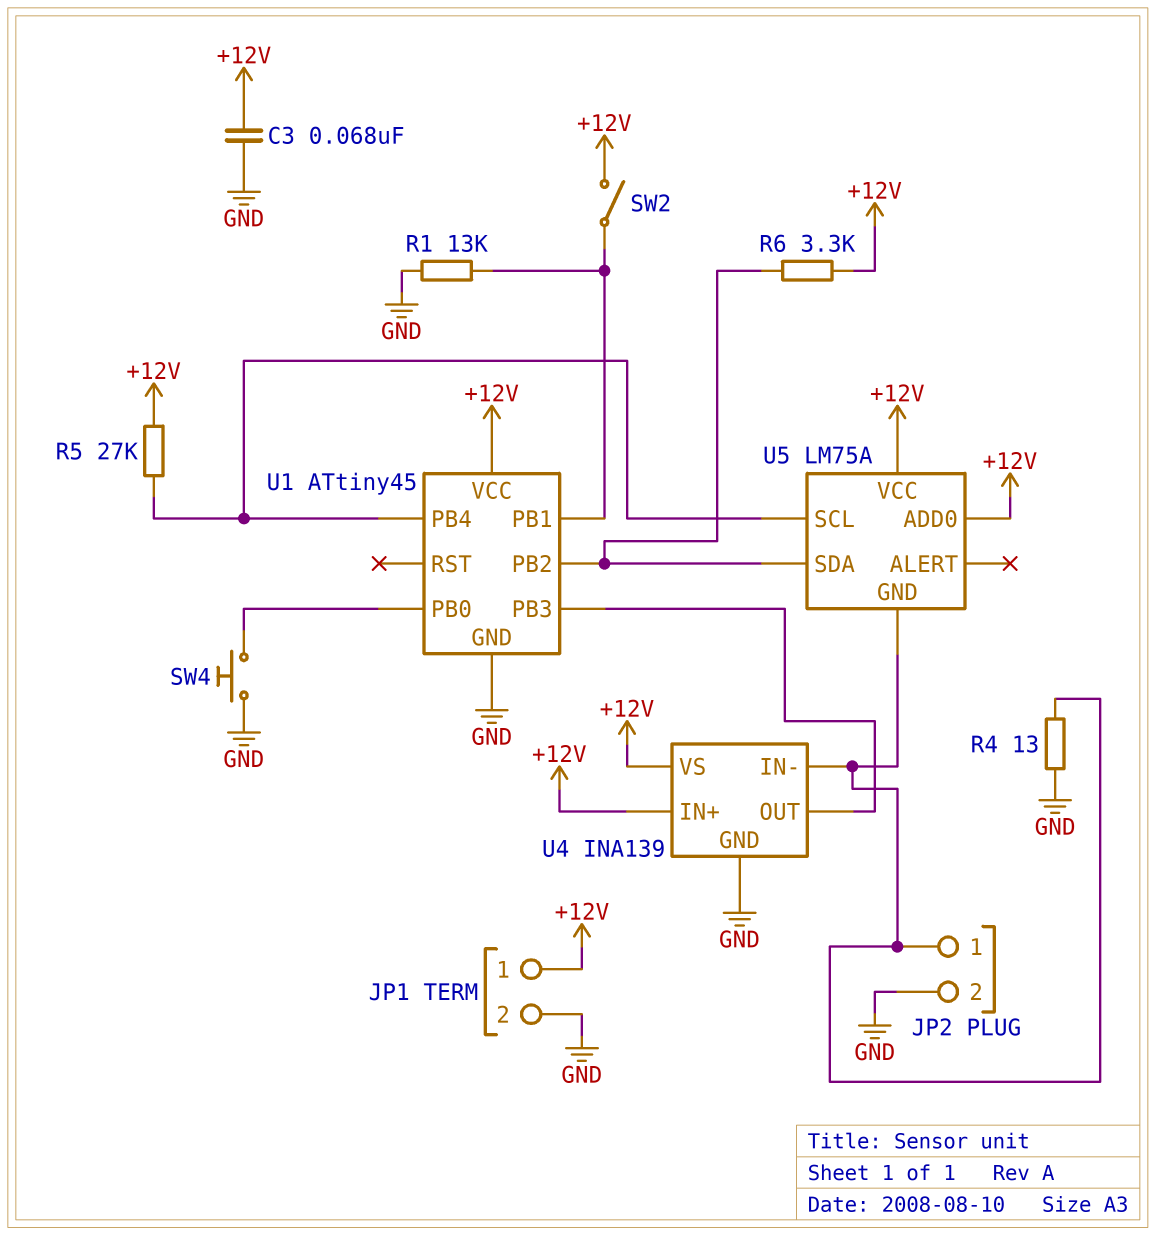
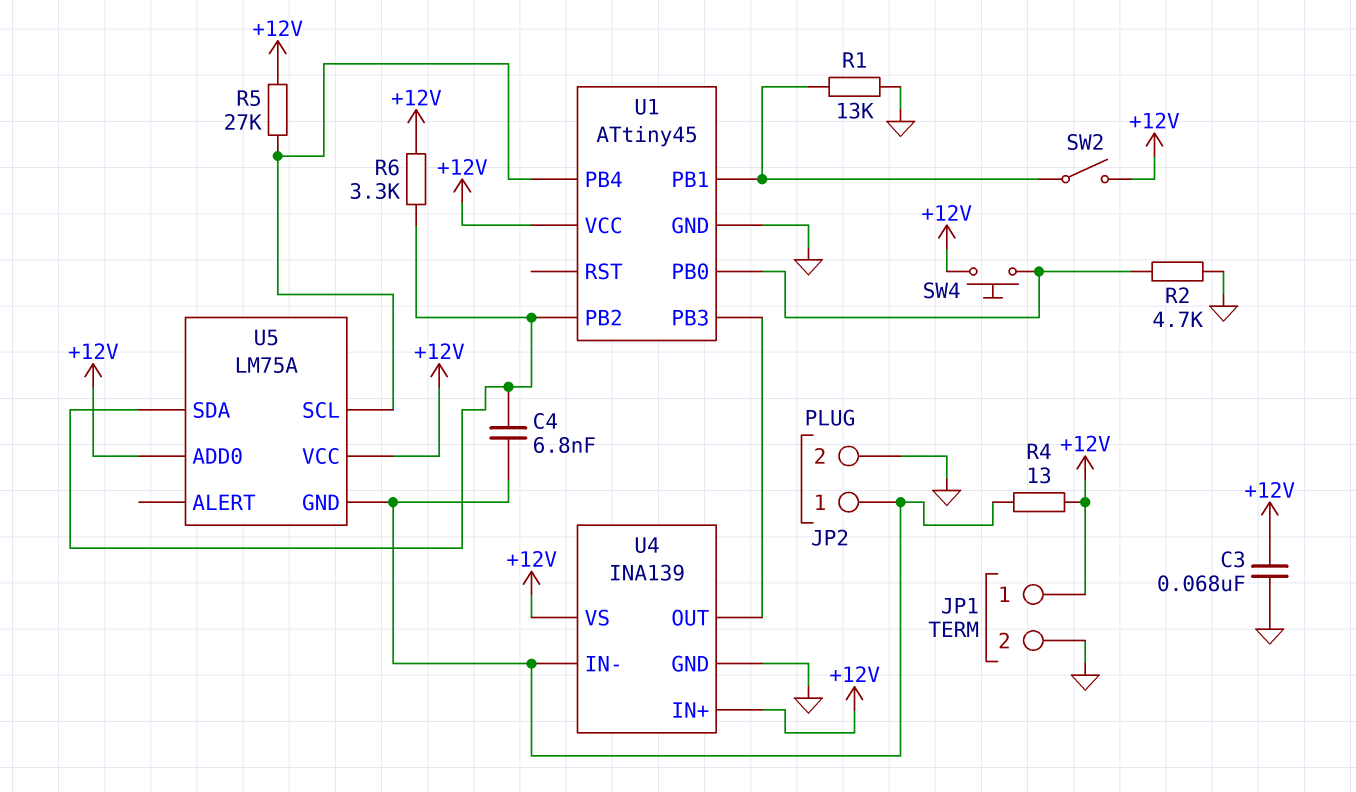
C4: none -> 6.8nF (JP2/1, U1/PB2)
R2: none -> 4.7k (GND, U1/PB0)
R4: 13 (GND, JP2/1) -> 13 (+12V, JP2/1)
SW4: button (GND, U1/PB0) -> button (+12V, U1/PB0)

